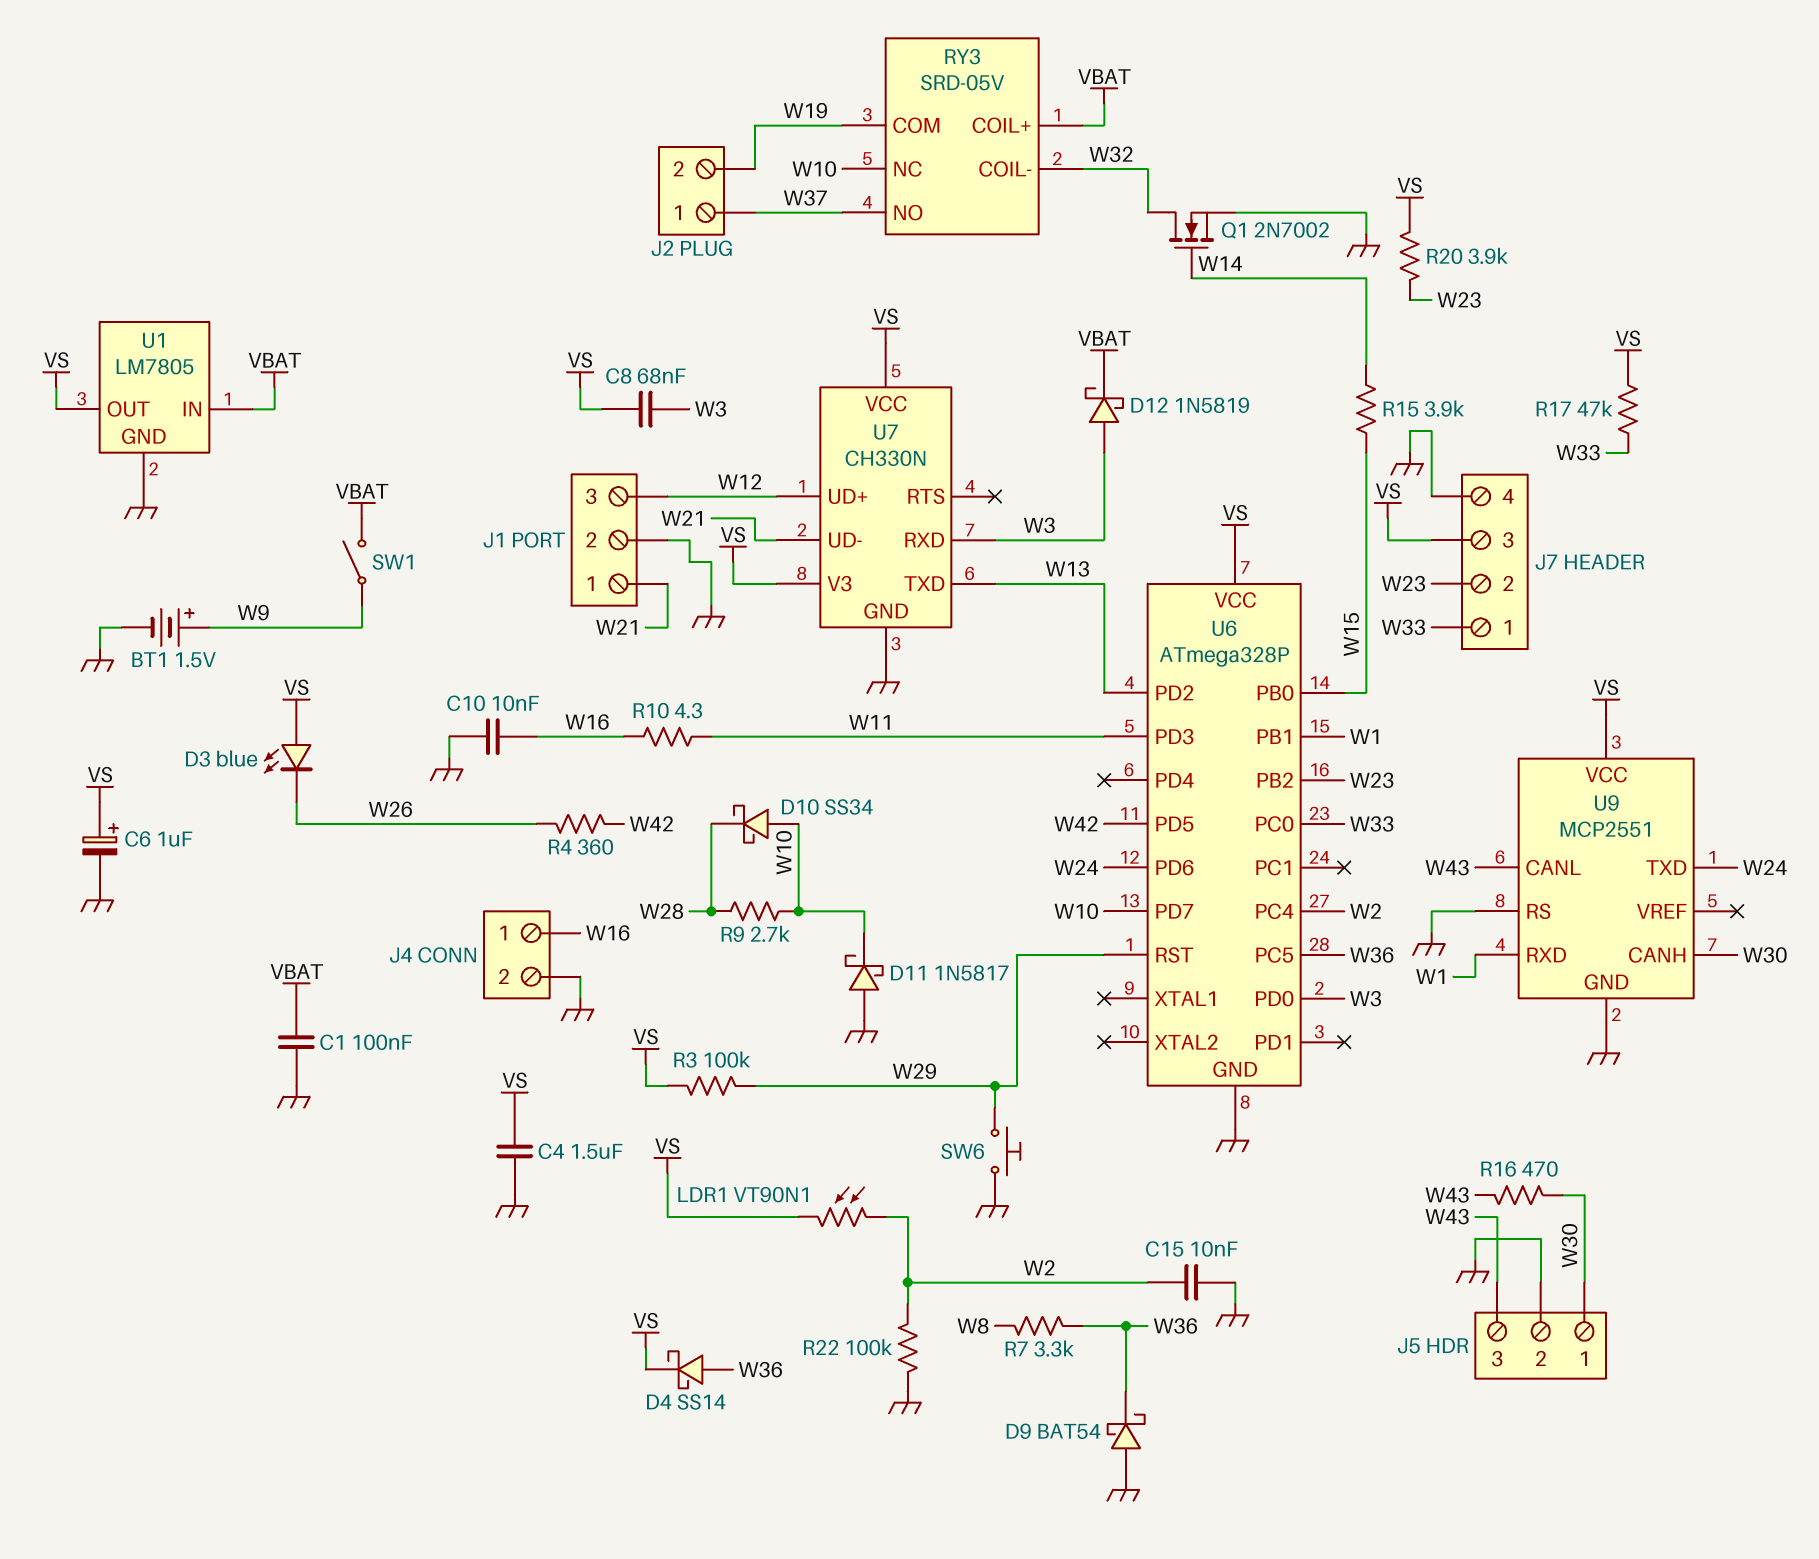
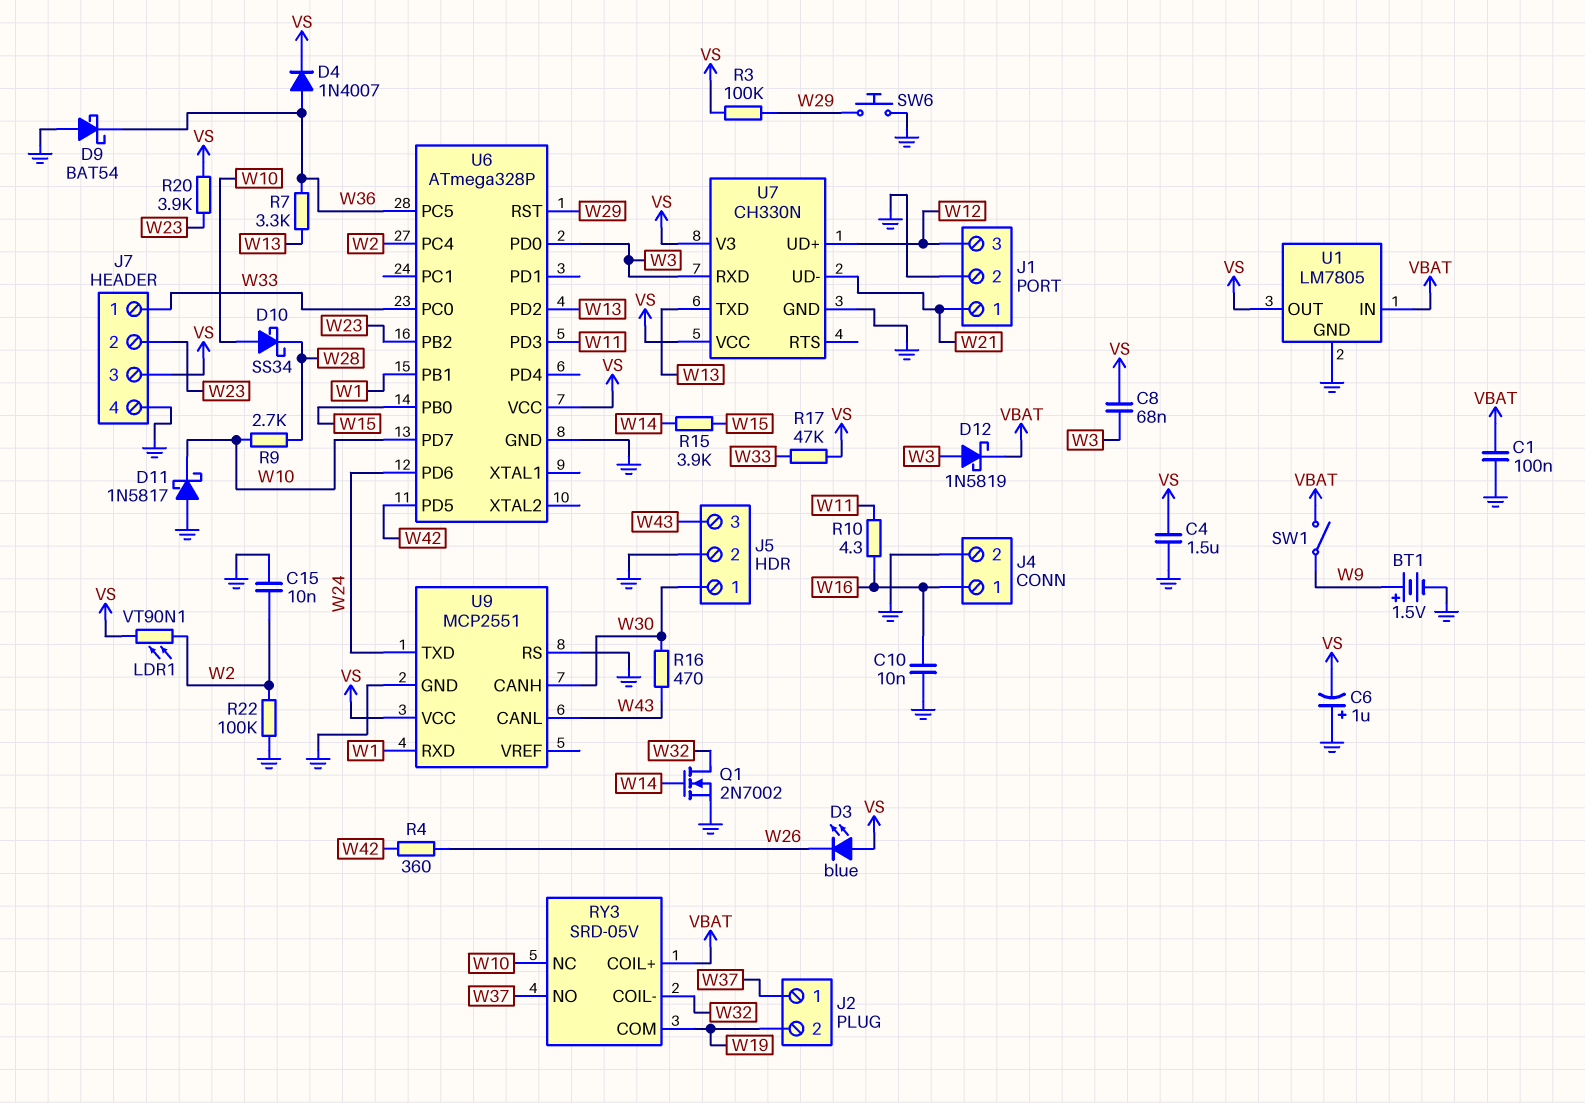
C6: 1uF (plus VS, minus GND) -> 1uF (plus GND, minus VS)
D4: schottky SS14 (A W36, K VS) -> diode 1N4007 (A W36, K VS)
R7: 3.3k (W8, W36) -> 3.3k (W13, W36)

